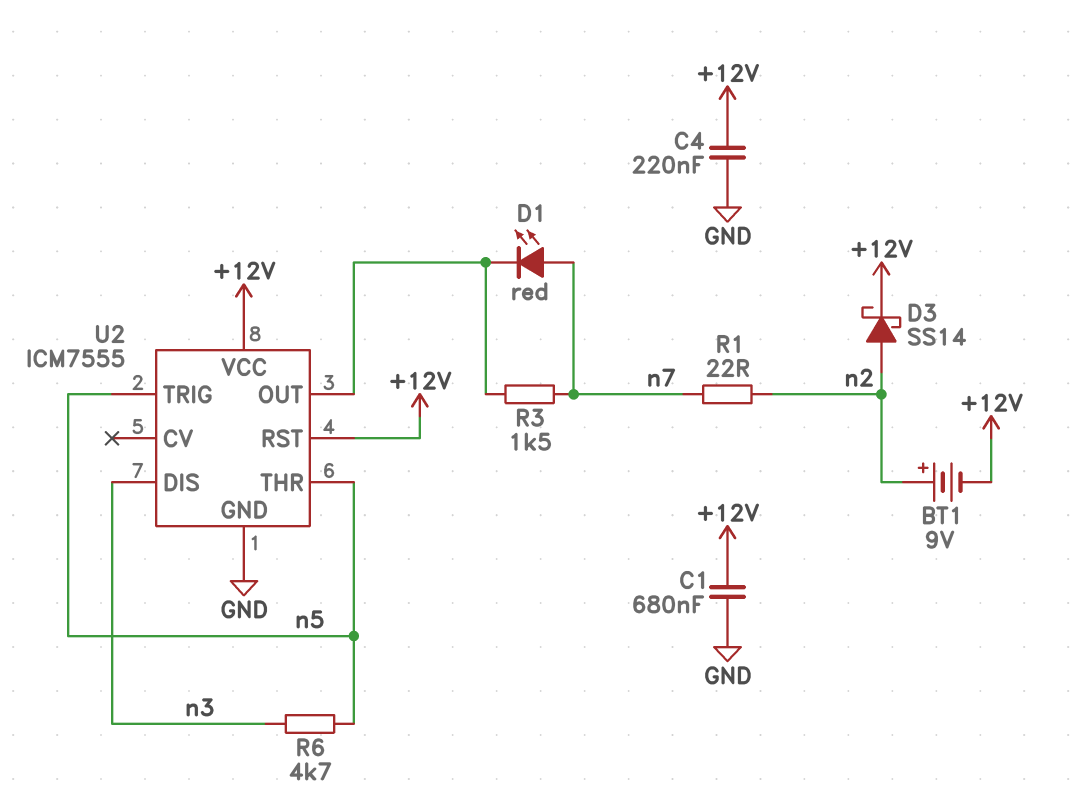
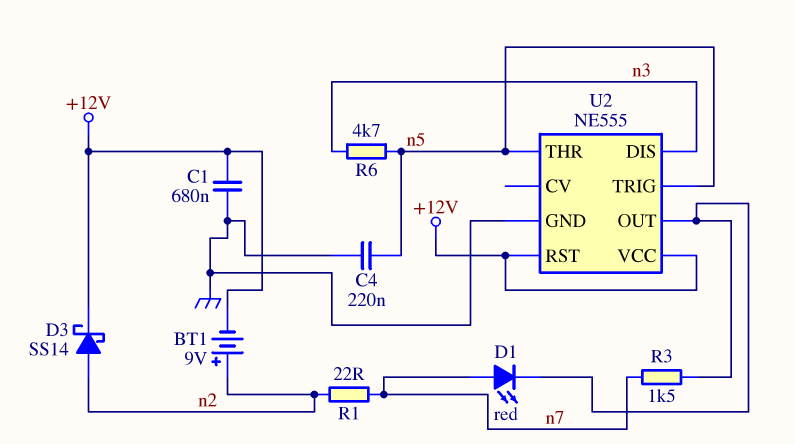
C4: 220nF (+12V, GND) -> 220nF (GND, n5)
U2: ICM7555 -> NE555

